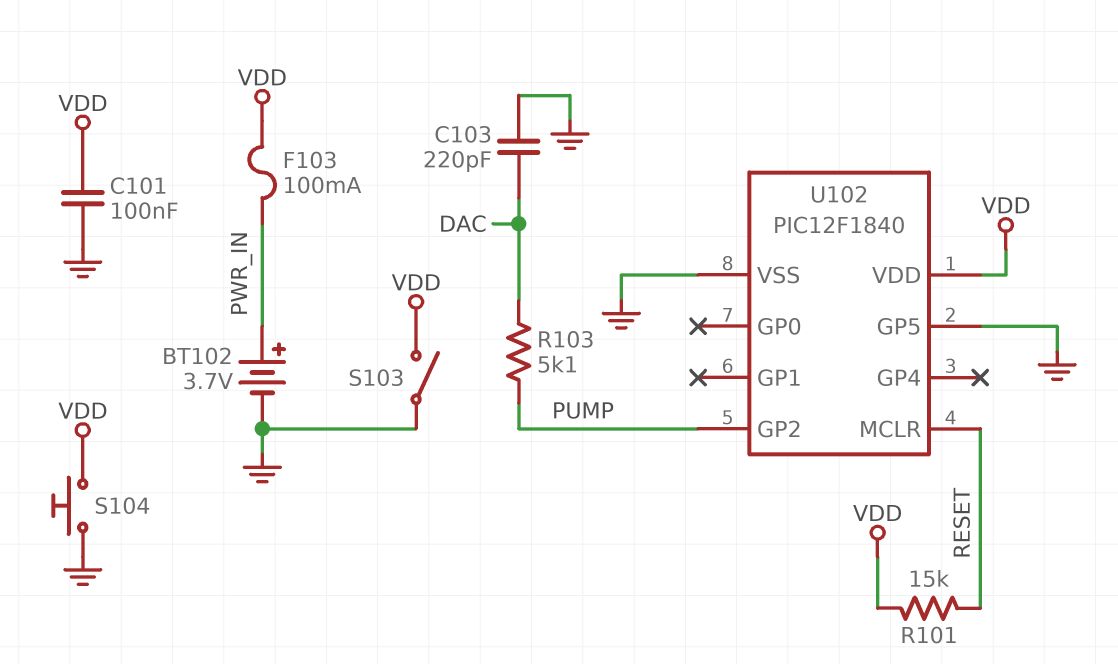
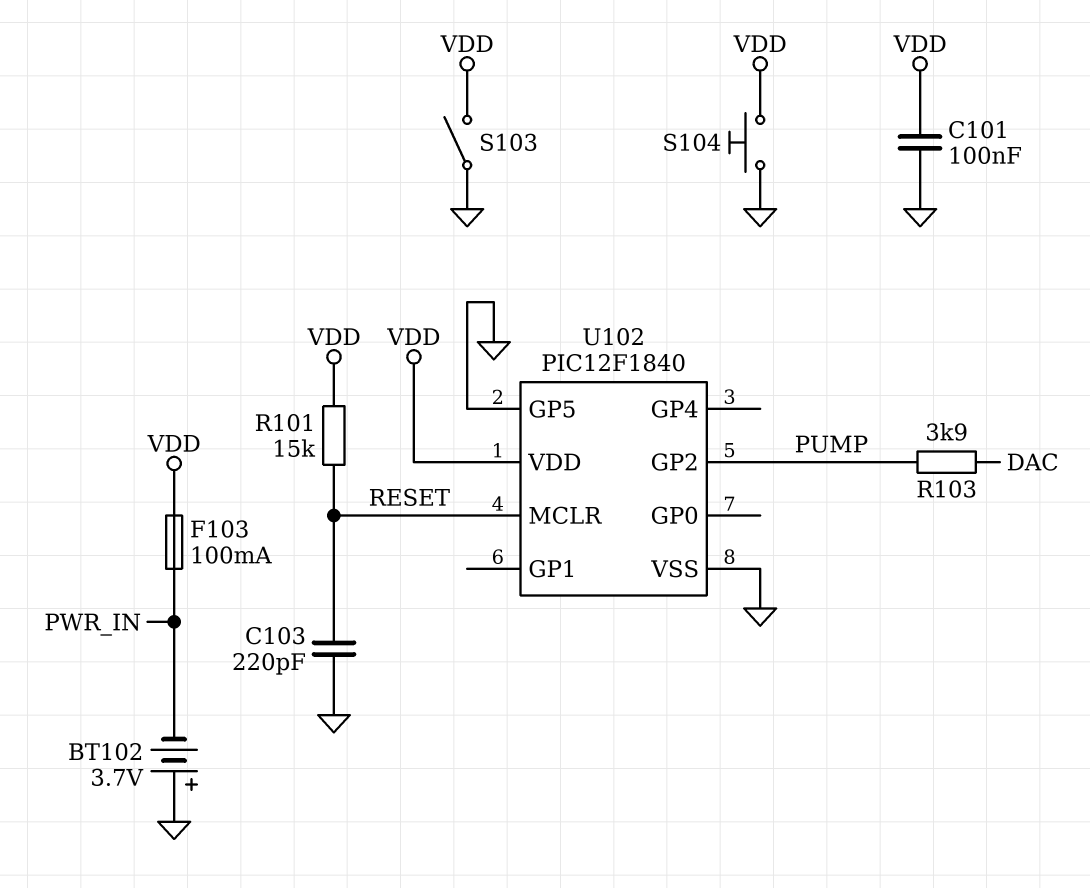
BT102: 3.7V (plus PWR_IN, minus GND) -> 3.7V (plus GND, minus PWR_IN)
C103: 220pF (DAC, GND) -> 220pF (GND, RESET)
R103: 5.1k (DAC, PUMP) -> 3.9k (DAC, PUMP)

